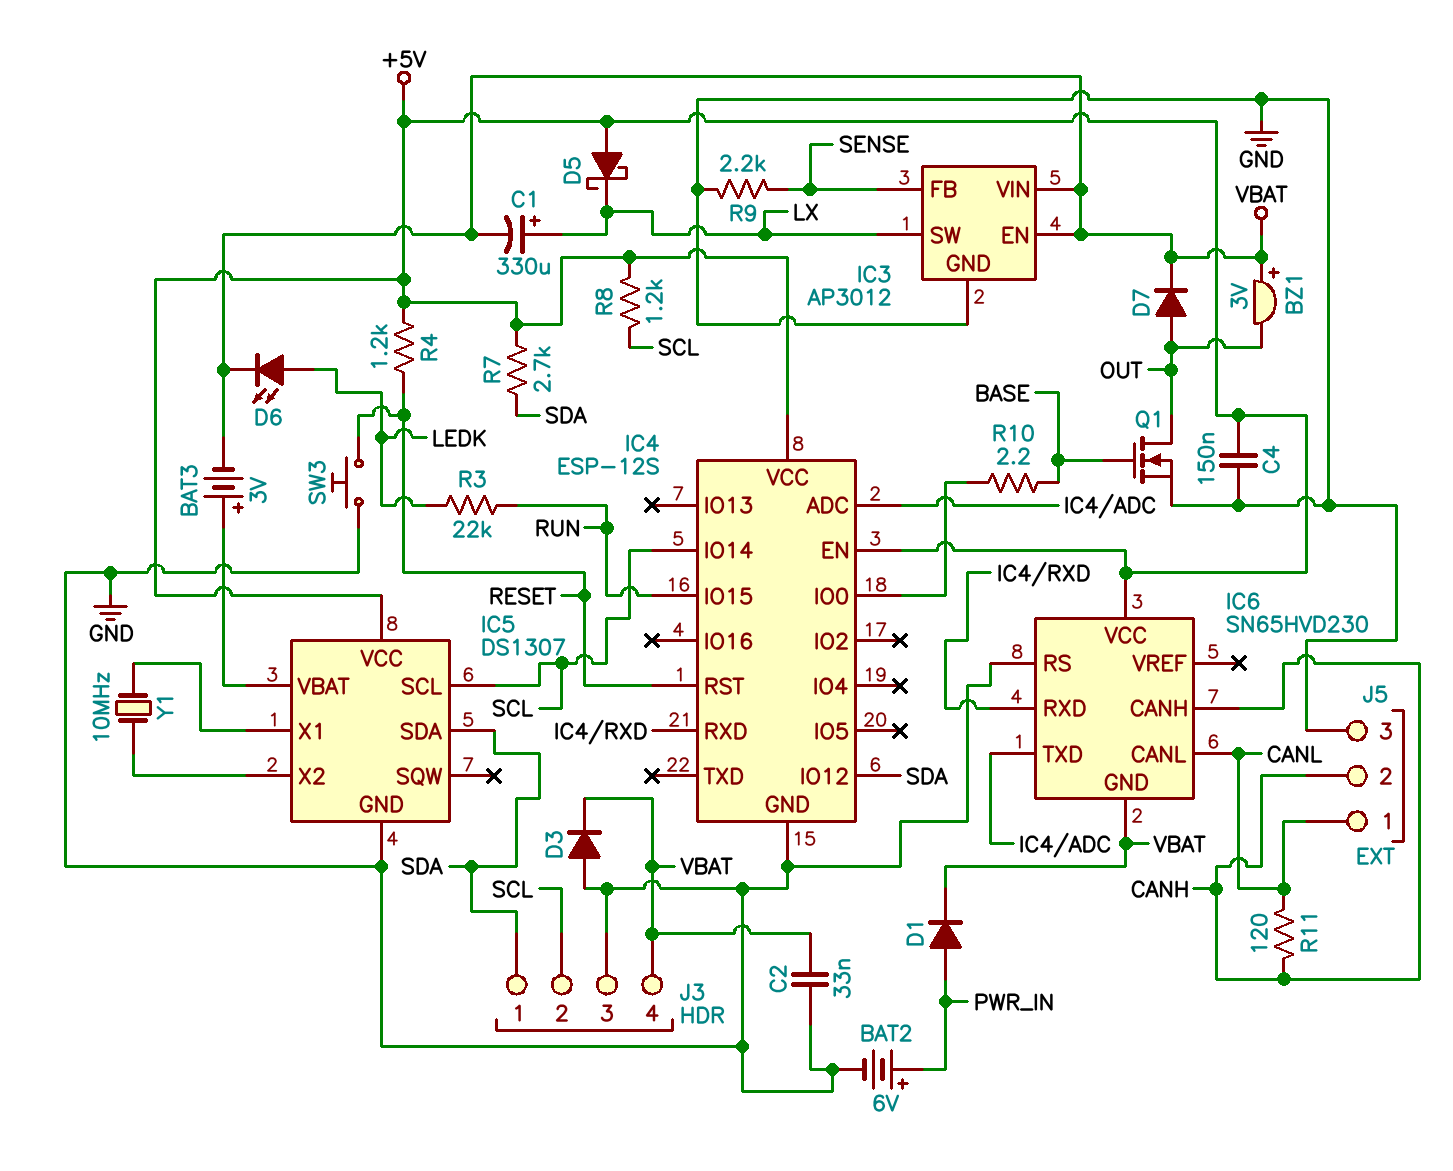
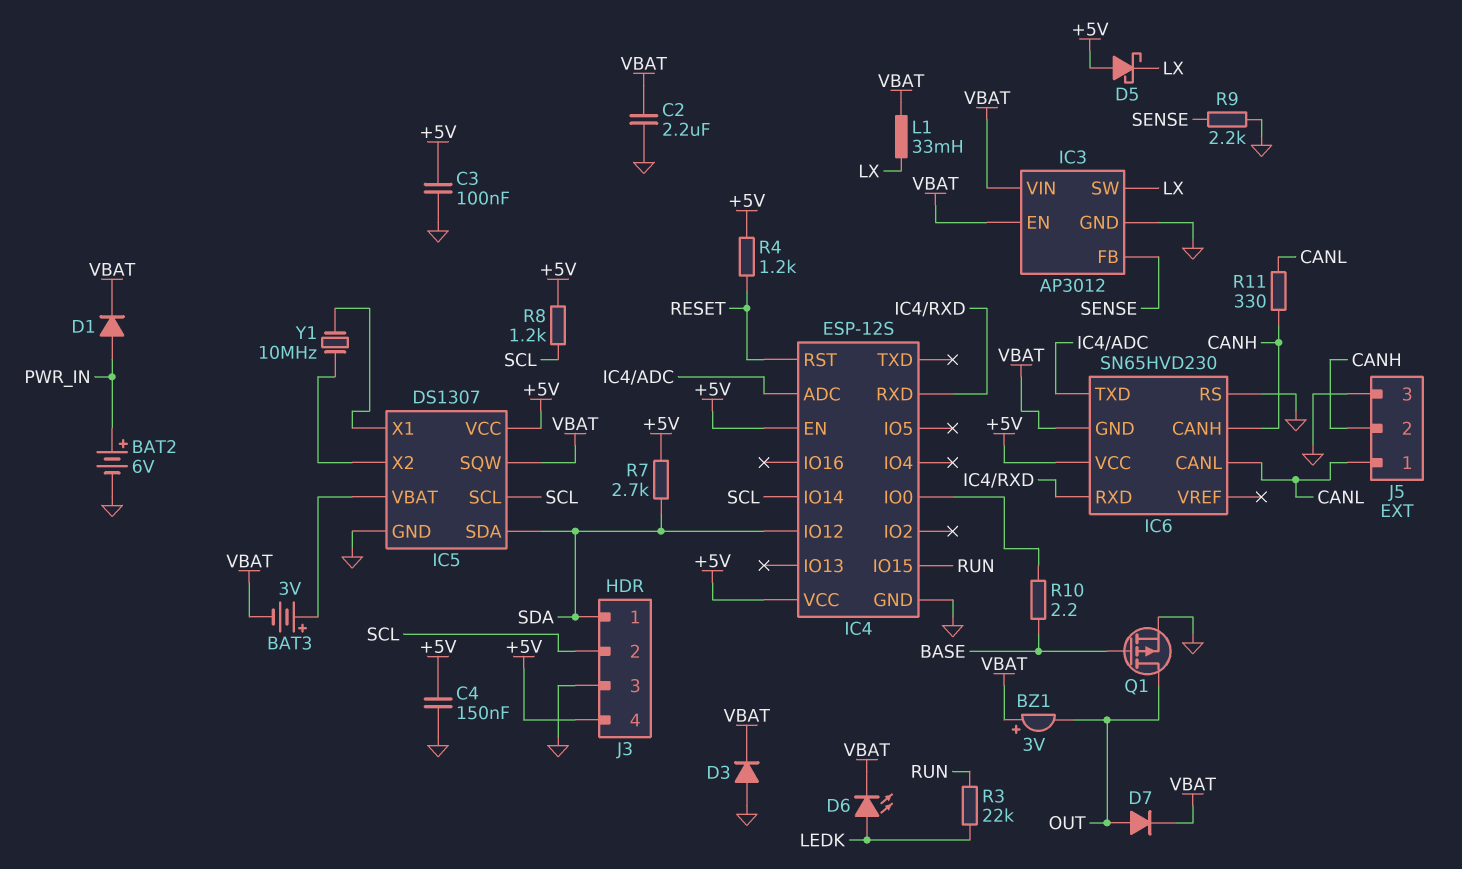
C1: 330uF (plus LX, minus VBAT) -> none
C2: 33nF (GND, VBAT) -> 2.2uF (GND, VBAT)
C3: none -> 100nF (+5V, GND)
IC5 pin SQW: none -> VBAT
J3 pin 4: VBAT -> +5V
L1: none -> 33mH (LX, VBAT)
Q1: NMOS (G BASE, D OUT, S GND) -> PMOS (G BASE, D OUT, S GND)
R11: 120 (CANH, CANL) -> 330 (CANH, CANL)
SW3: button (GND, RESET) -> none

